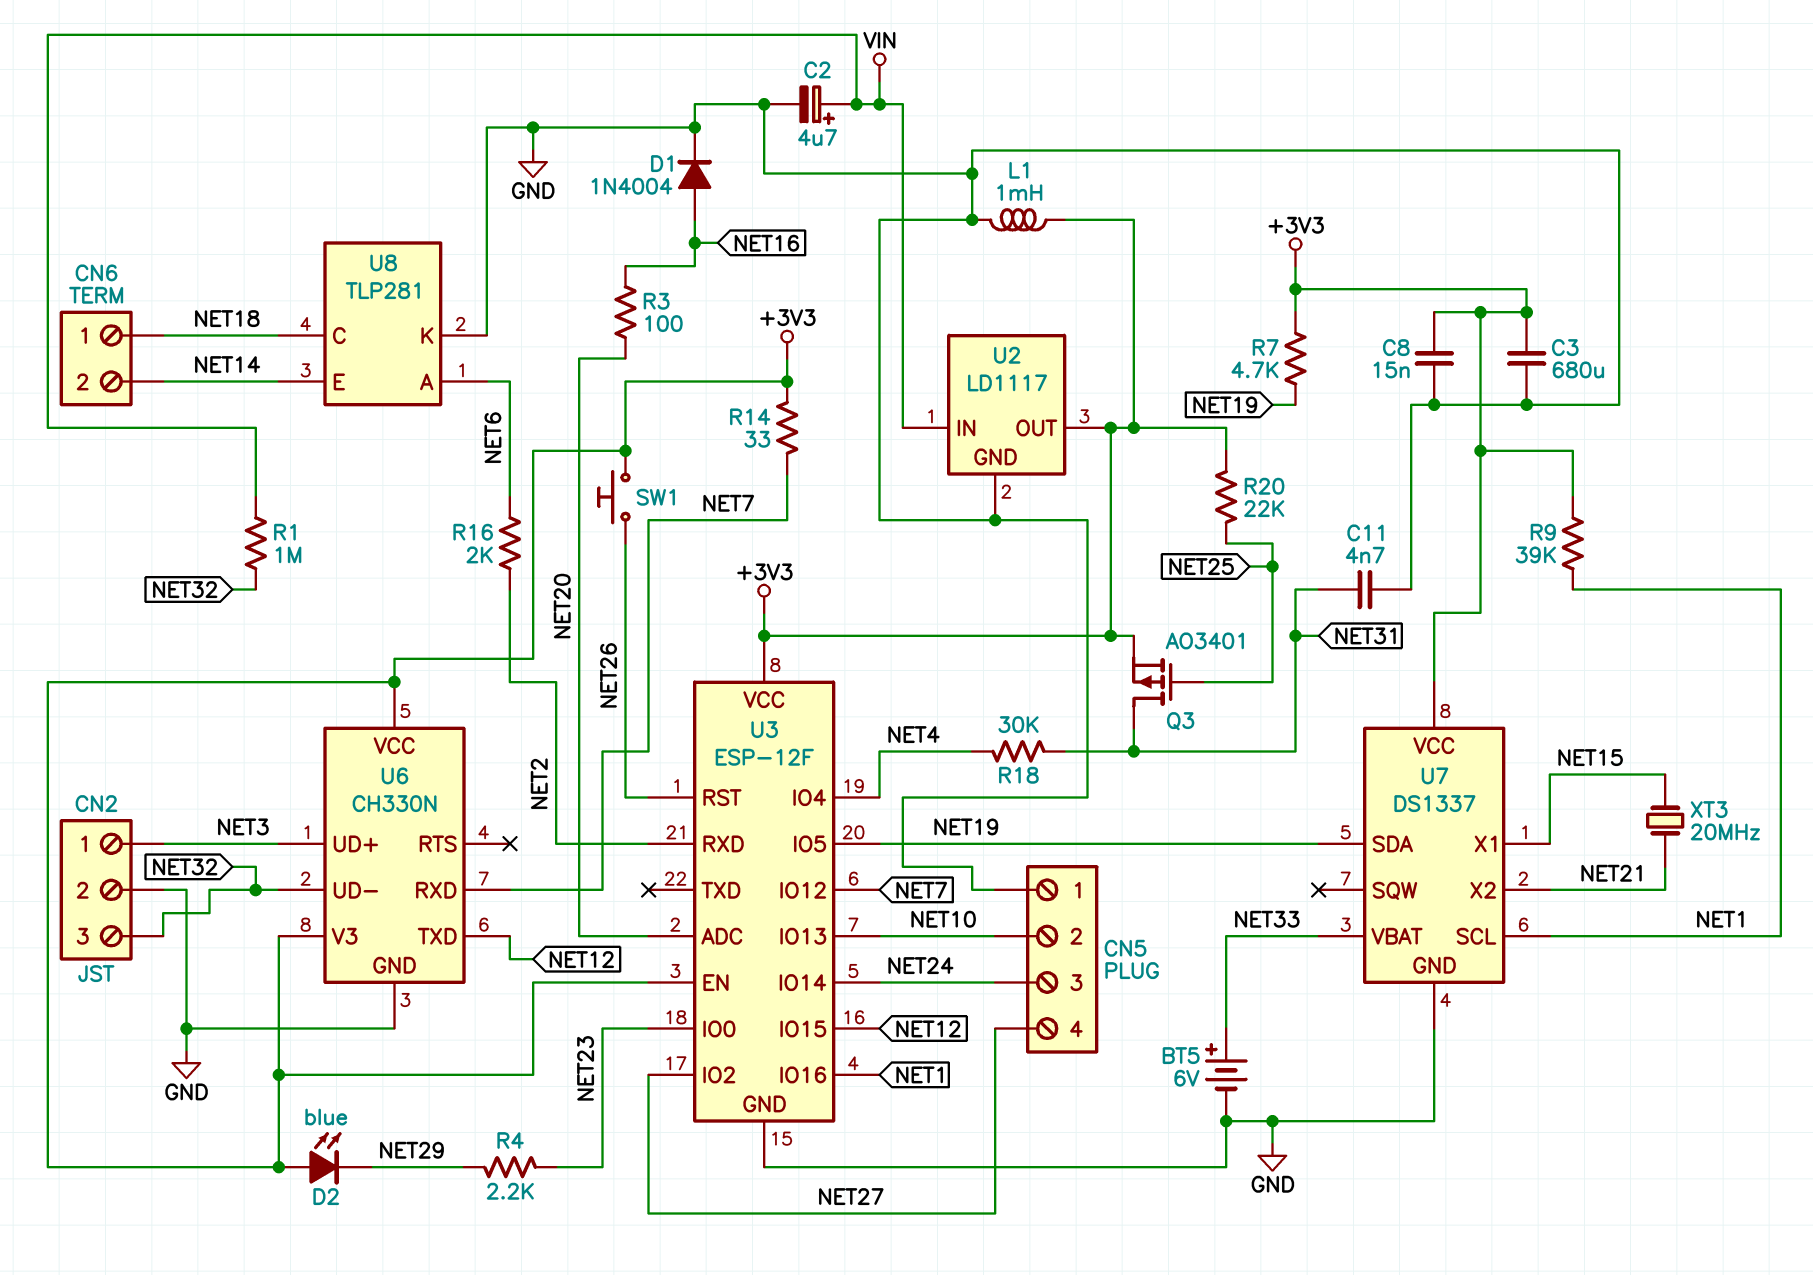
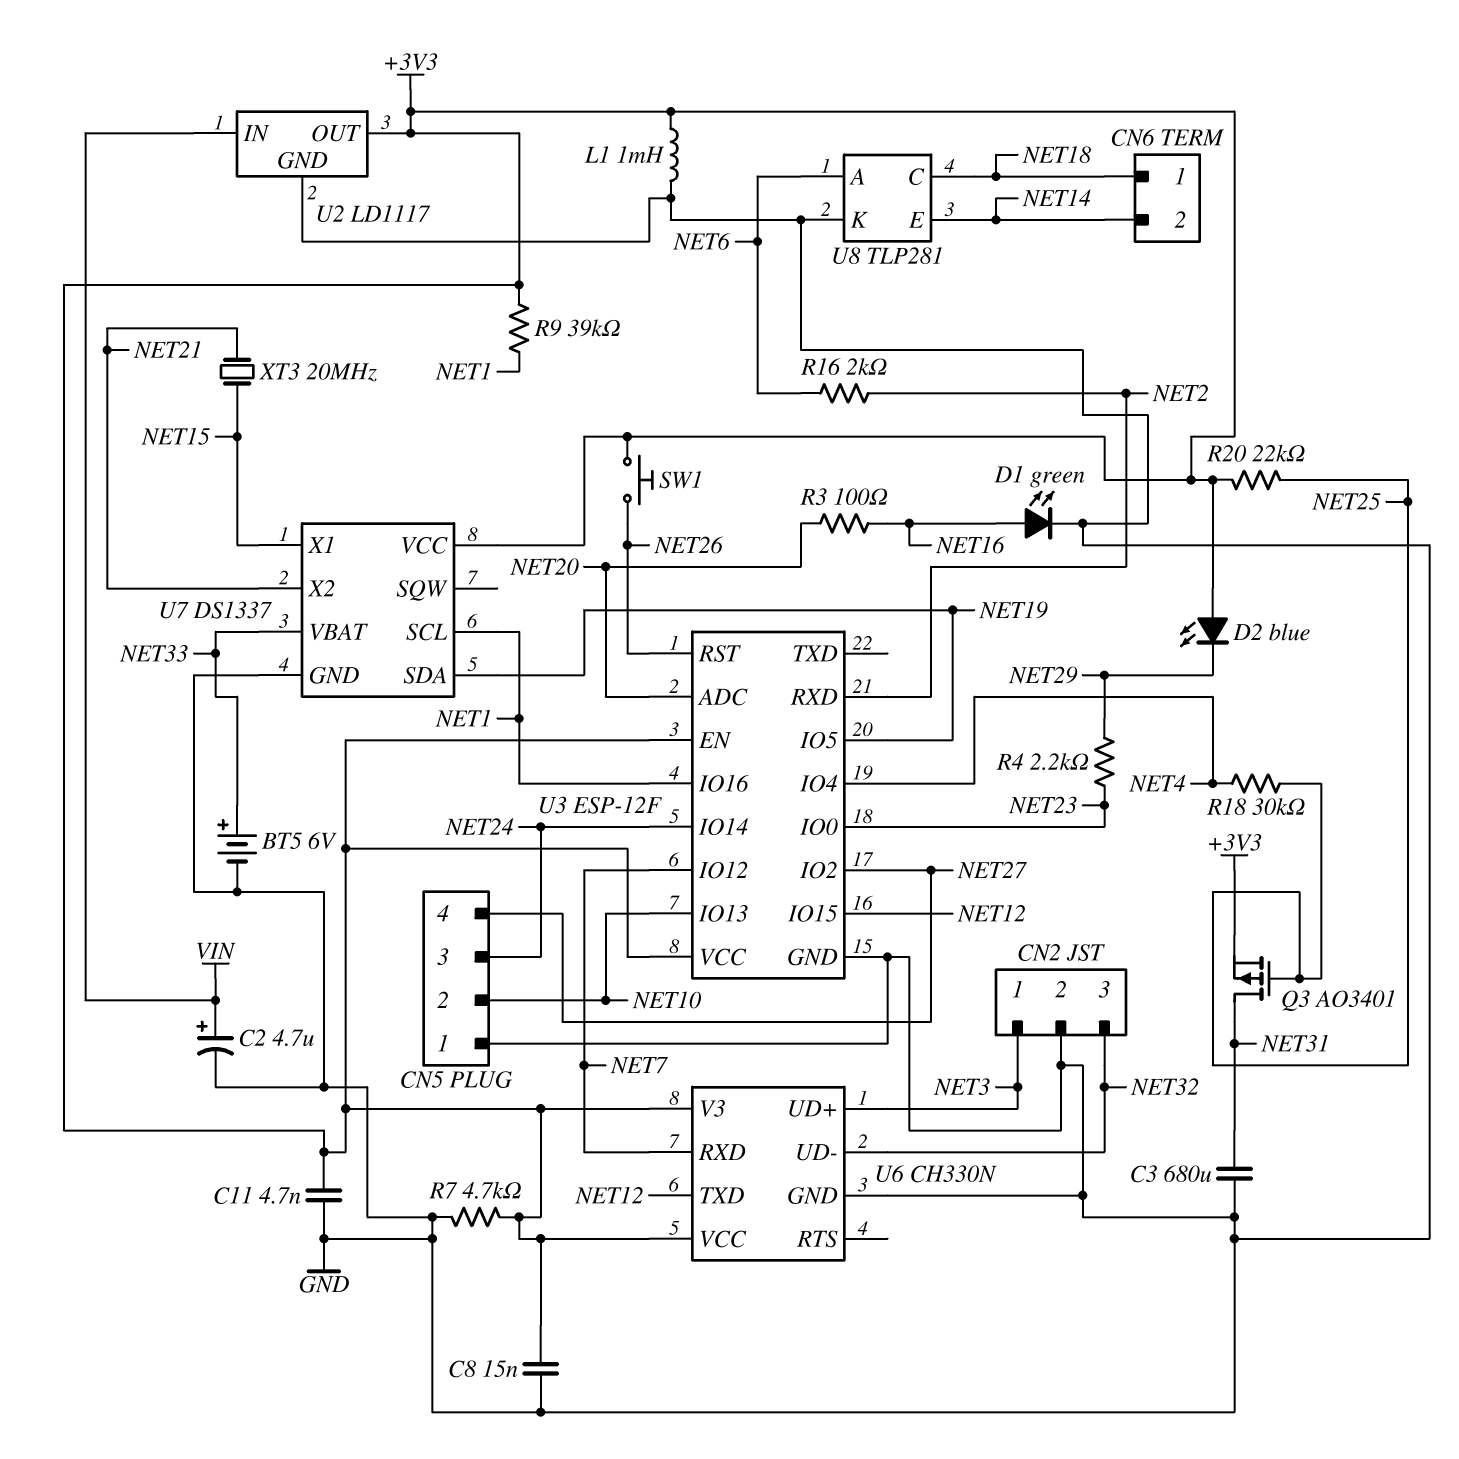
C3: 680uF (+3V3, GND) -> 680uF (GND, NET31)
C11: 4.7nF (GND, NET31) -> 4.7nF (+3V3, GND)
D1: diode 1N4004 (A NET16, K GND) -> LED green (A NET16, K GND)
R1: 1M (NET32, VIN) -> none
R7: 4.7k (+3V3, NET19) -> 4.7k (+3V3, GND)
R14: 33 (+3V3, NET7) -> none
R18: 30k (NET4, NET31) -> 30k (NET4, NET25)

